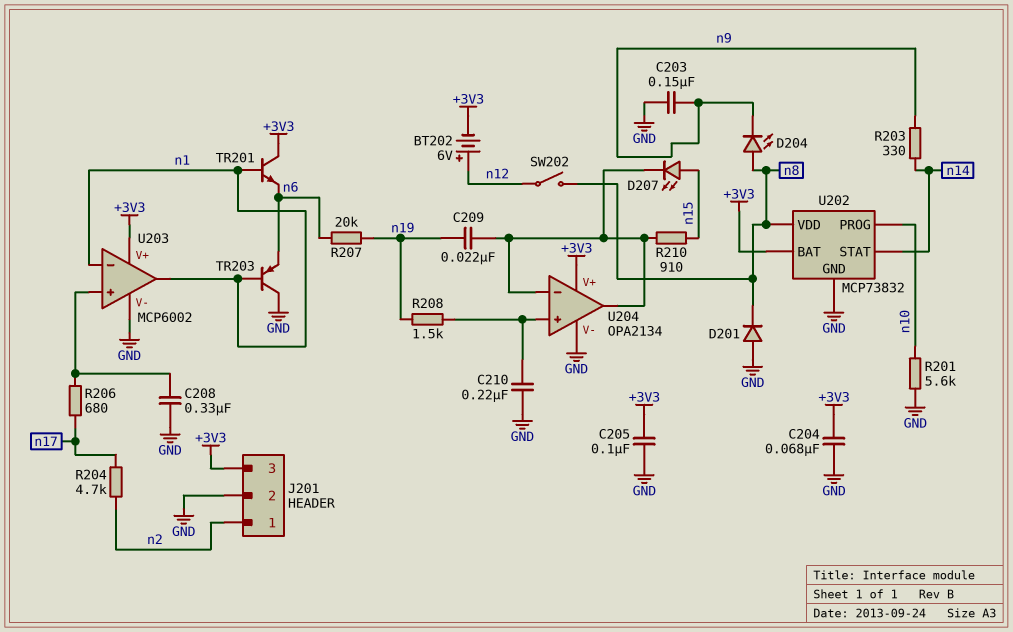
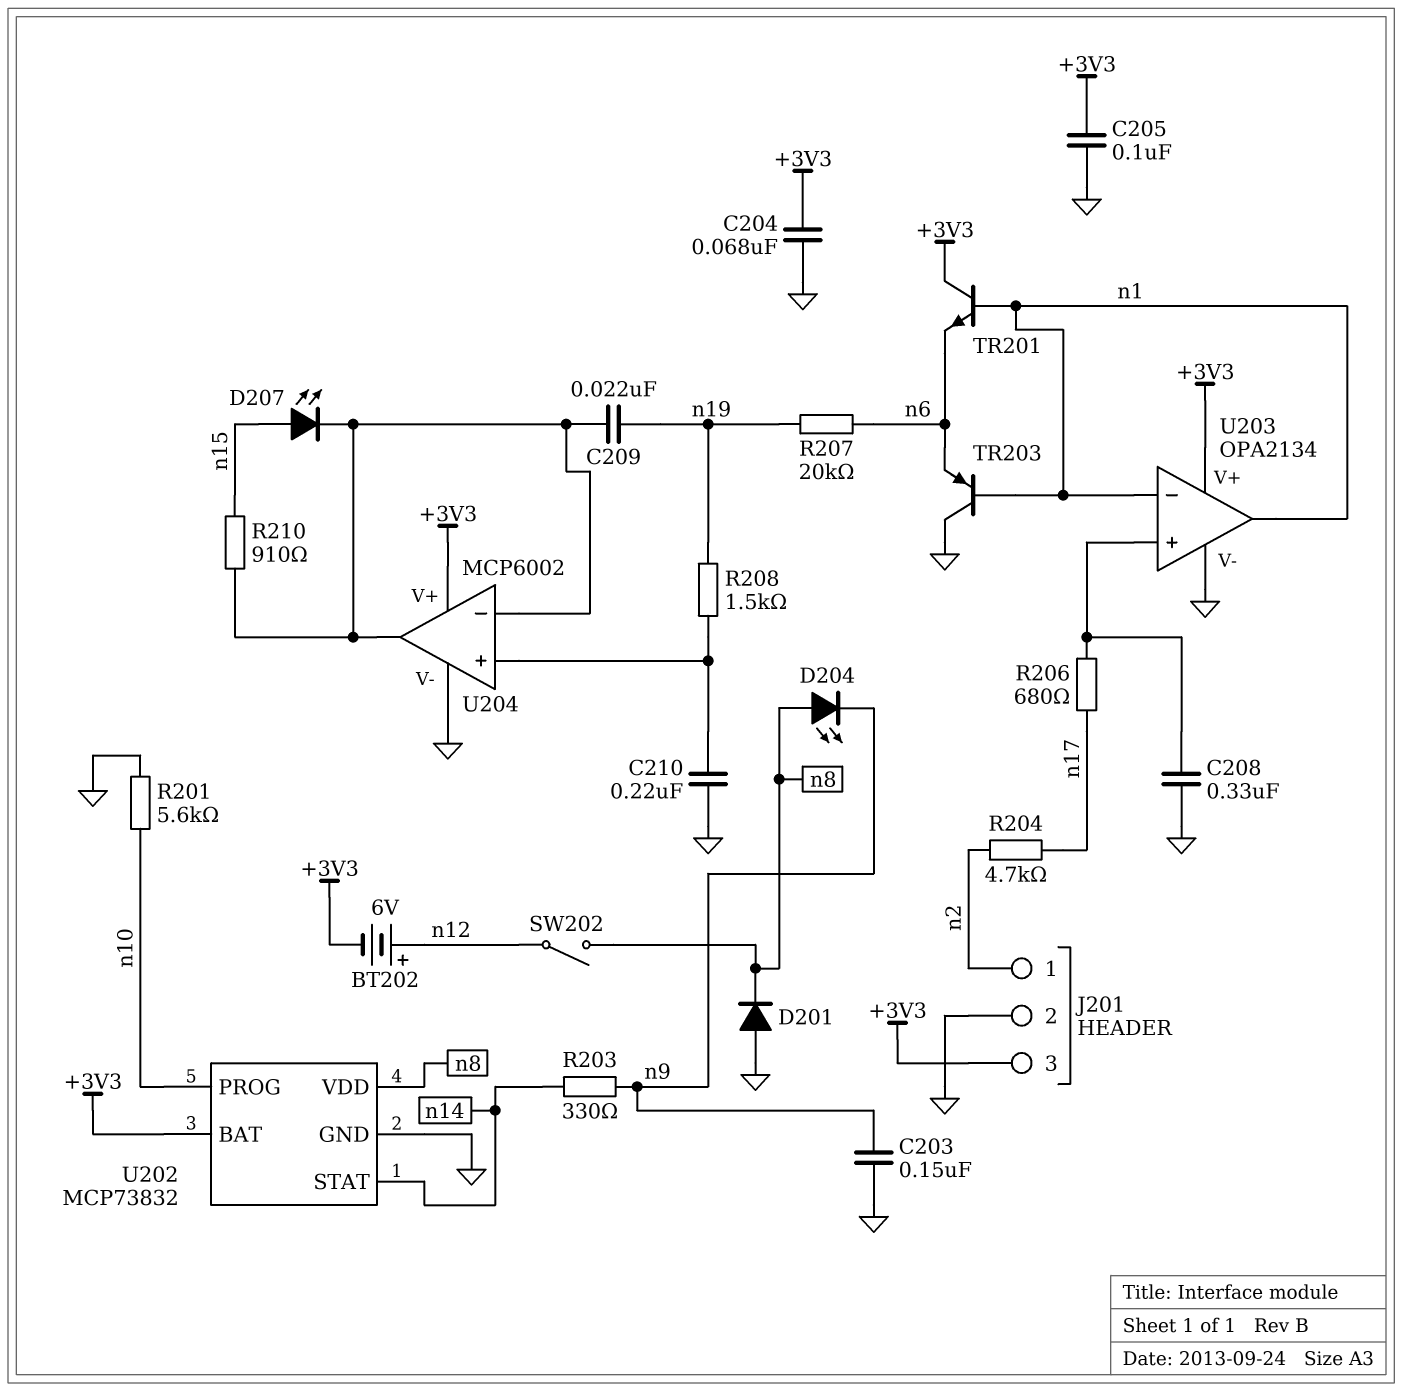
U203: MCP6002 -> OPA2134
U204: OPA2134 -> MCP6002

